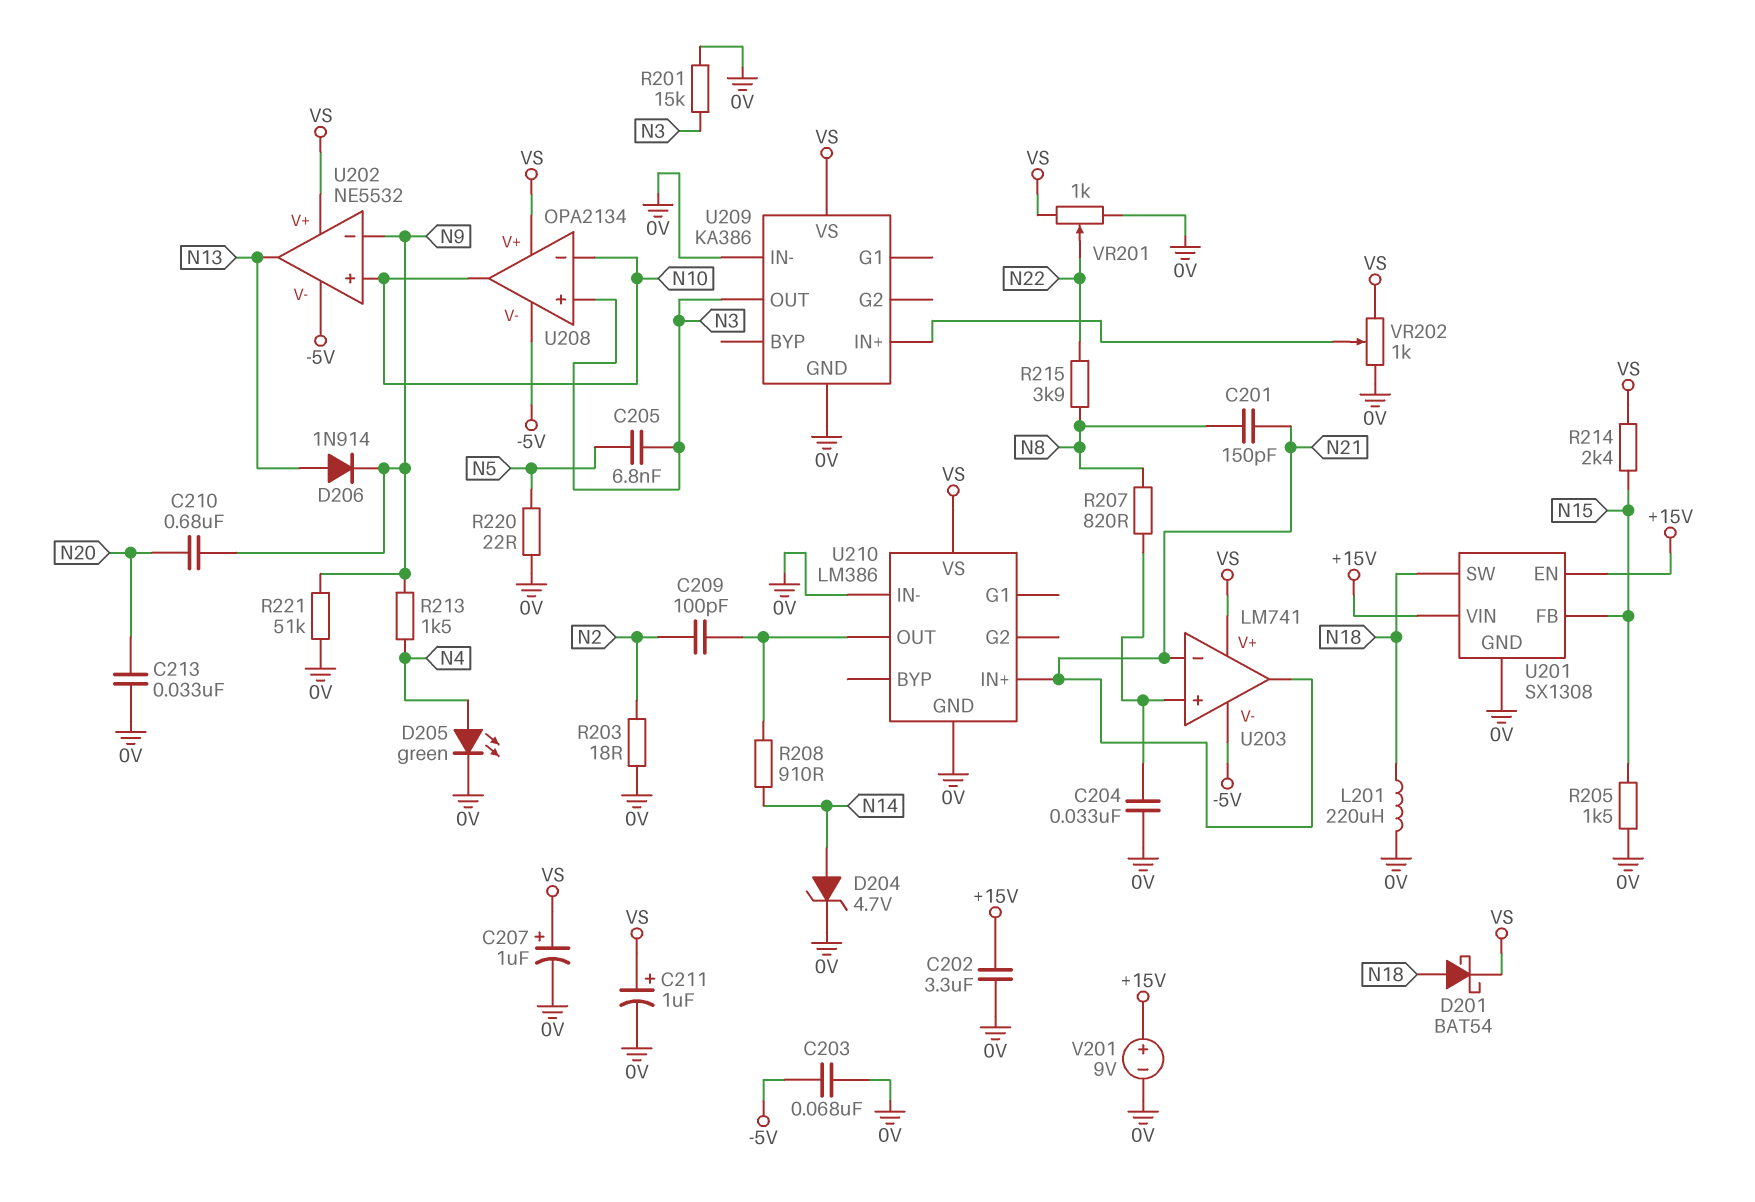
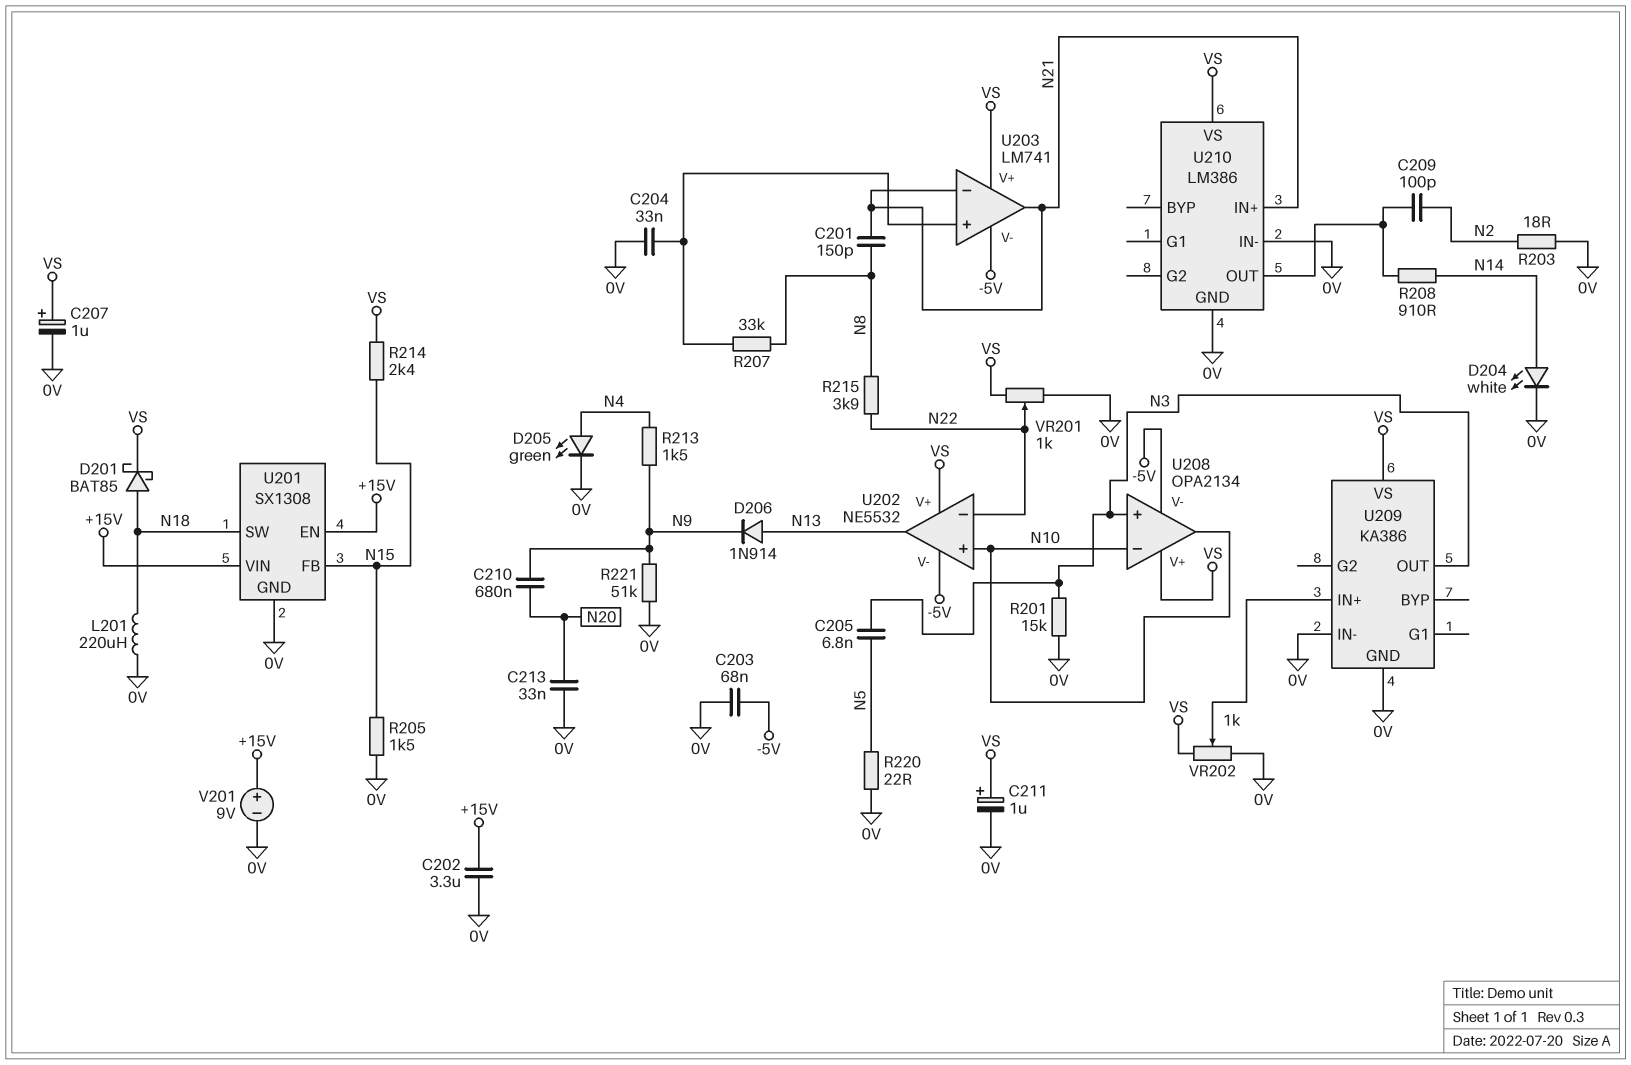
D201: schottky BAT54 (A N18, K VS) -> schottky BAT85 (A N18, K VS)
D204: zener 4.7V (A N14, K 0V) -> LED white (A N14, K 0V)
R207: 820 (N8, U203/in+) -> 33k (N8, U203/in+)
U202 pin in-: N9 -> N22

